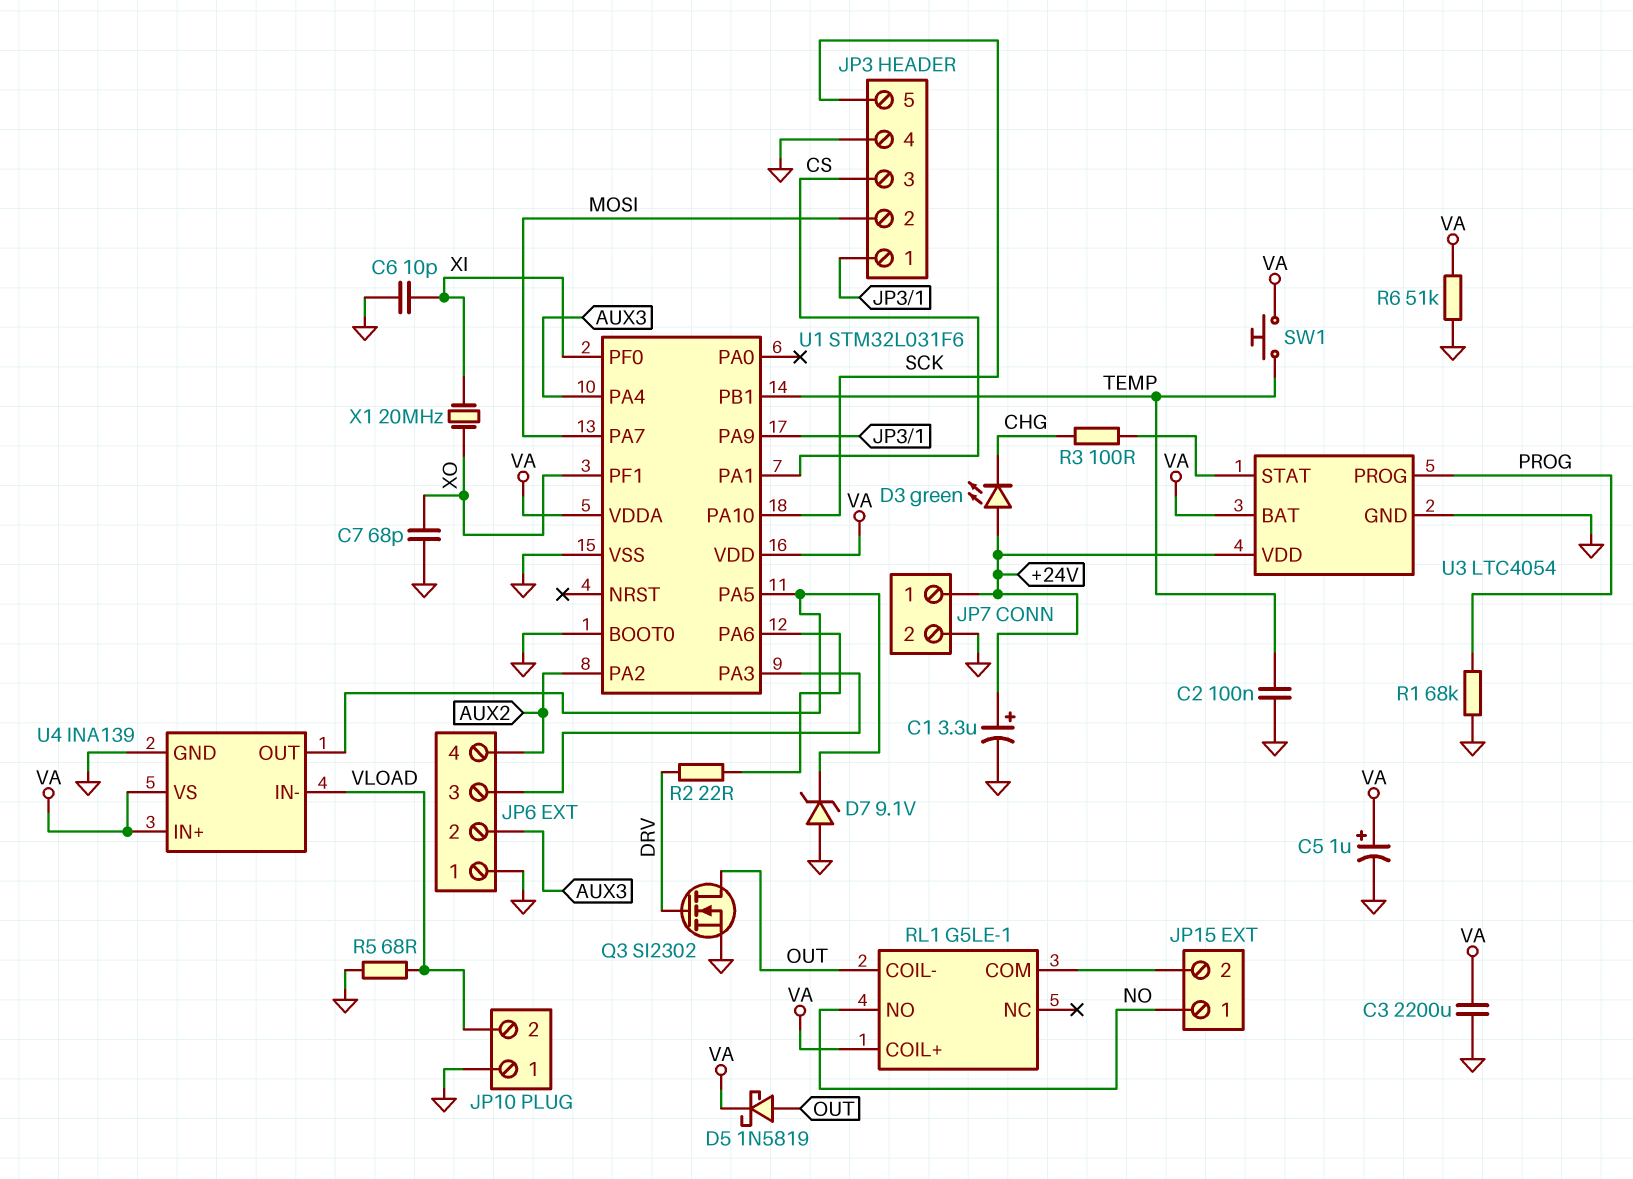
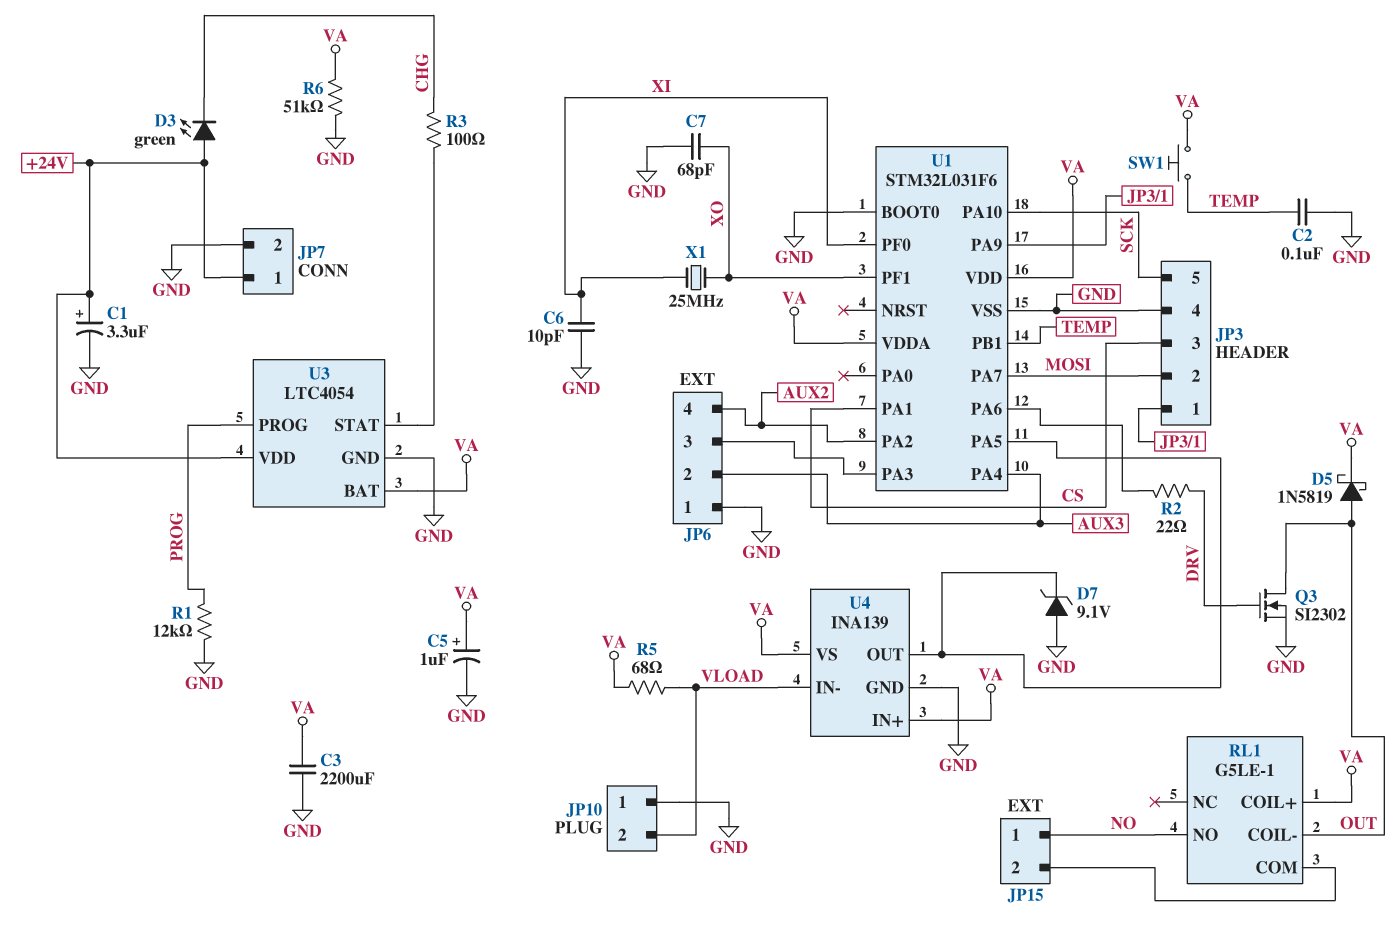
R1: 68k (GND, PROG) -> 12k (GND, PROG)
R5: 68 (GND, VLOAD) -> 68 (VA, VLOAD)
X1: 20MHz (XI, XO) -> 25MHz (XI, XO)

